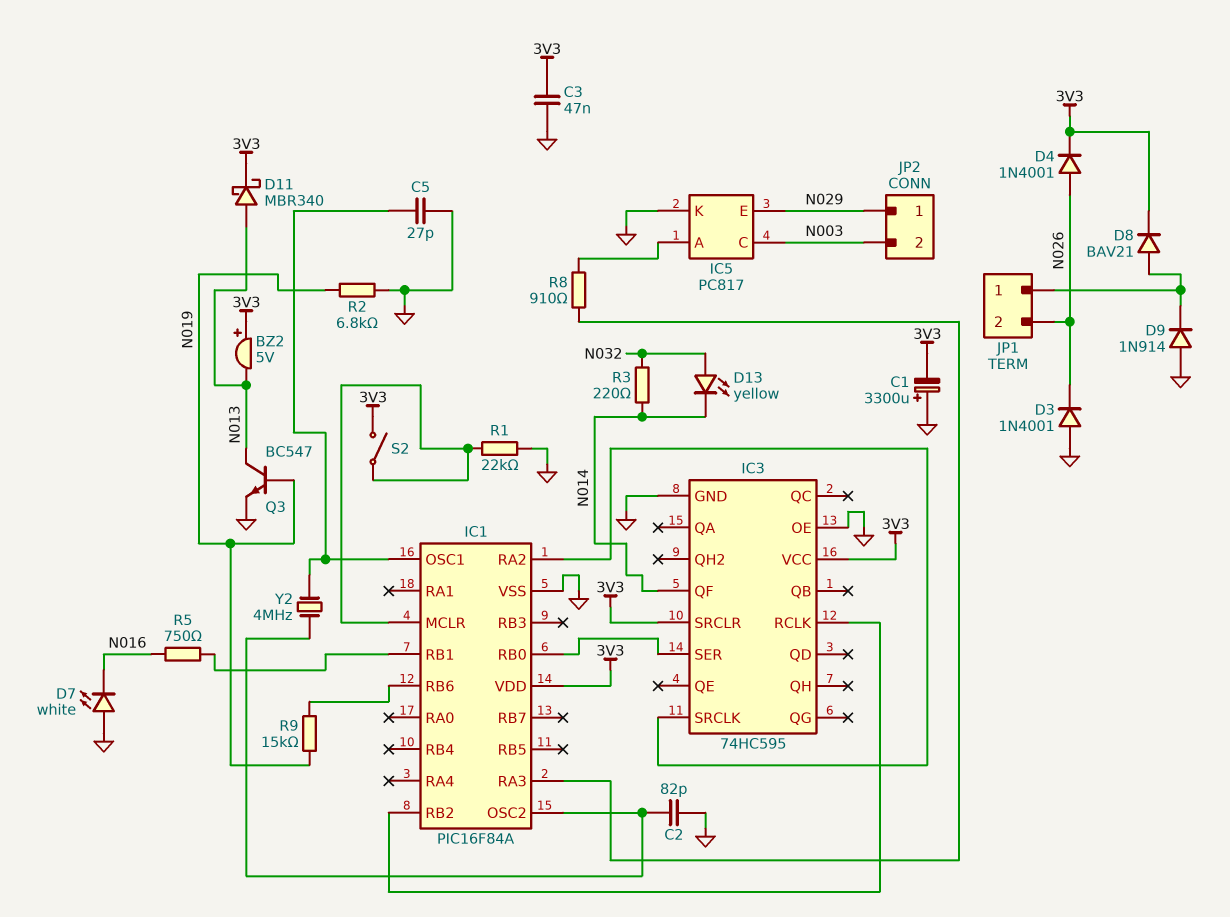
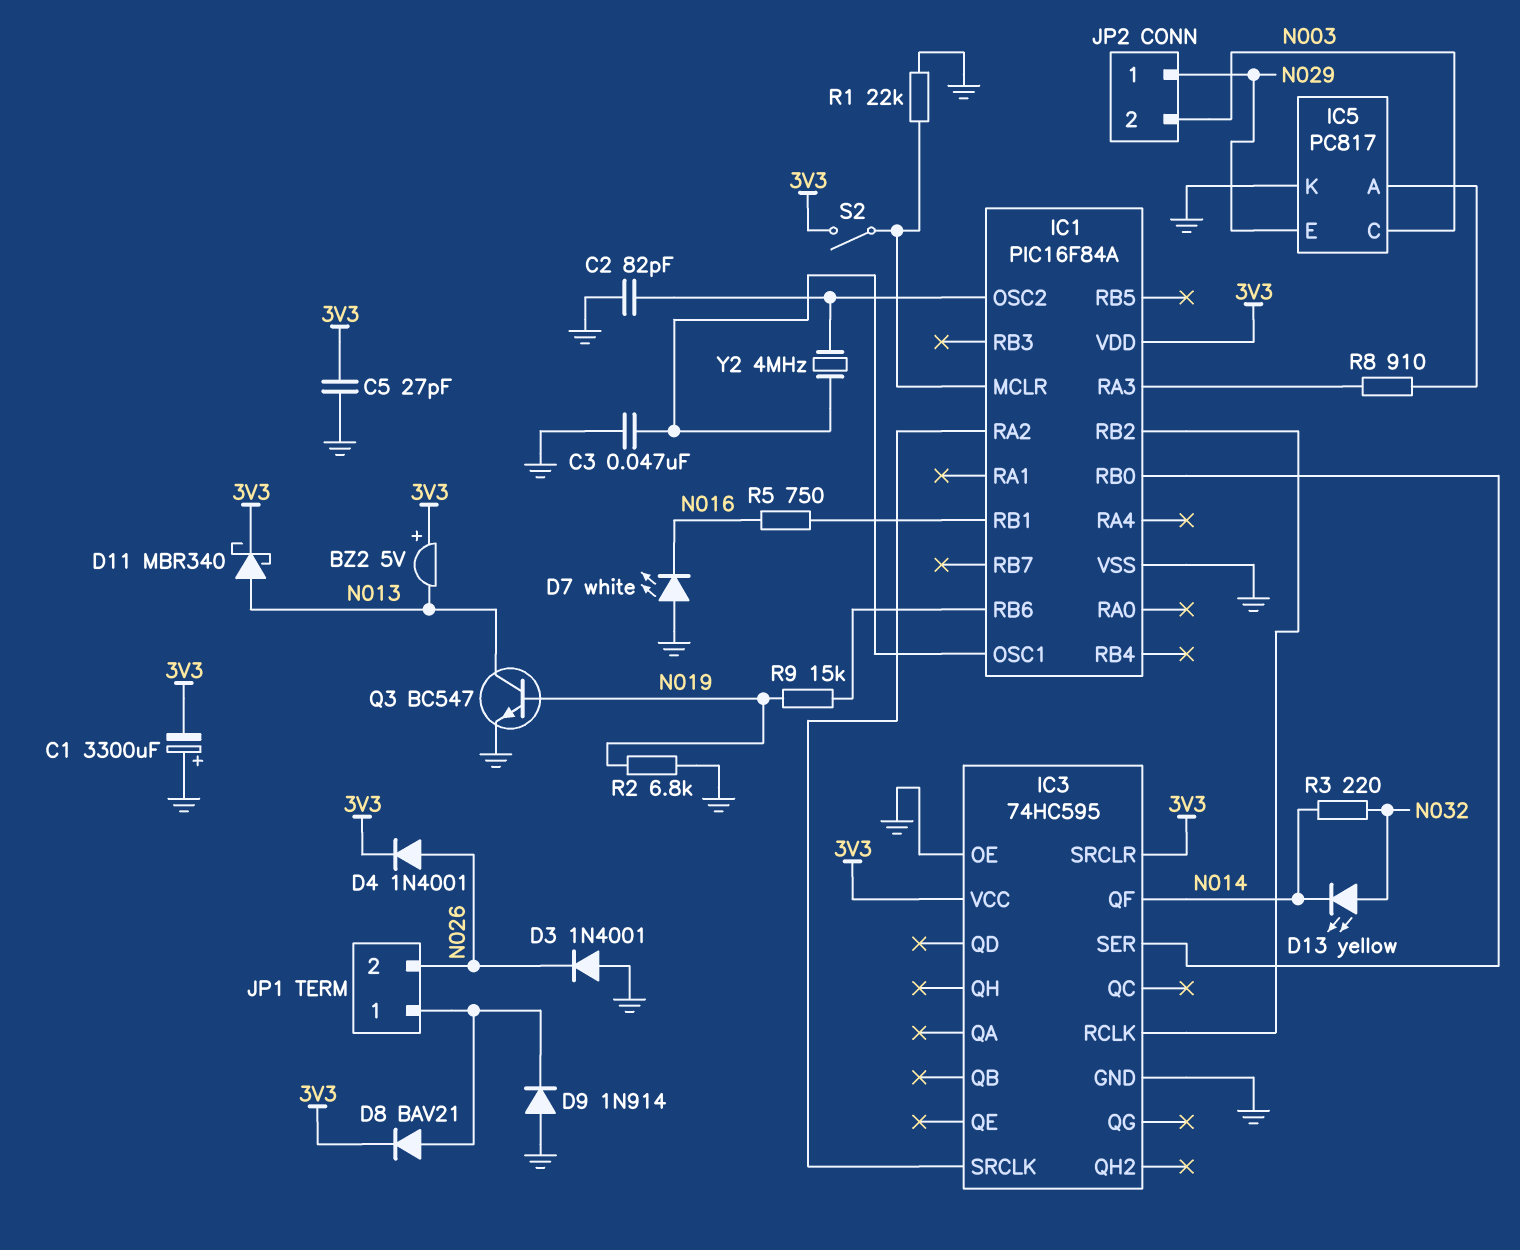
C3: 47nF (3V3, GND) -> 47nF (GND, IC1/OSC1)
C5: 27pF (GND, IC1/OSC1) -> 27pF (3V3, GND)

